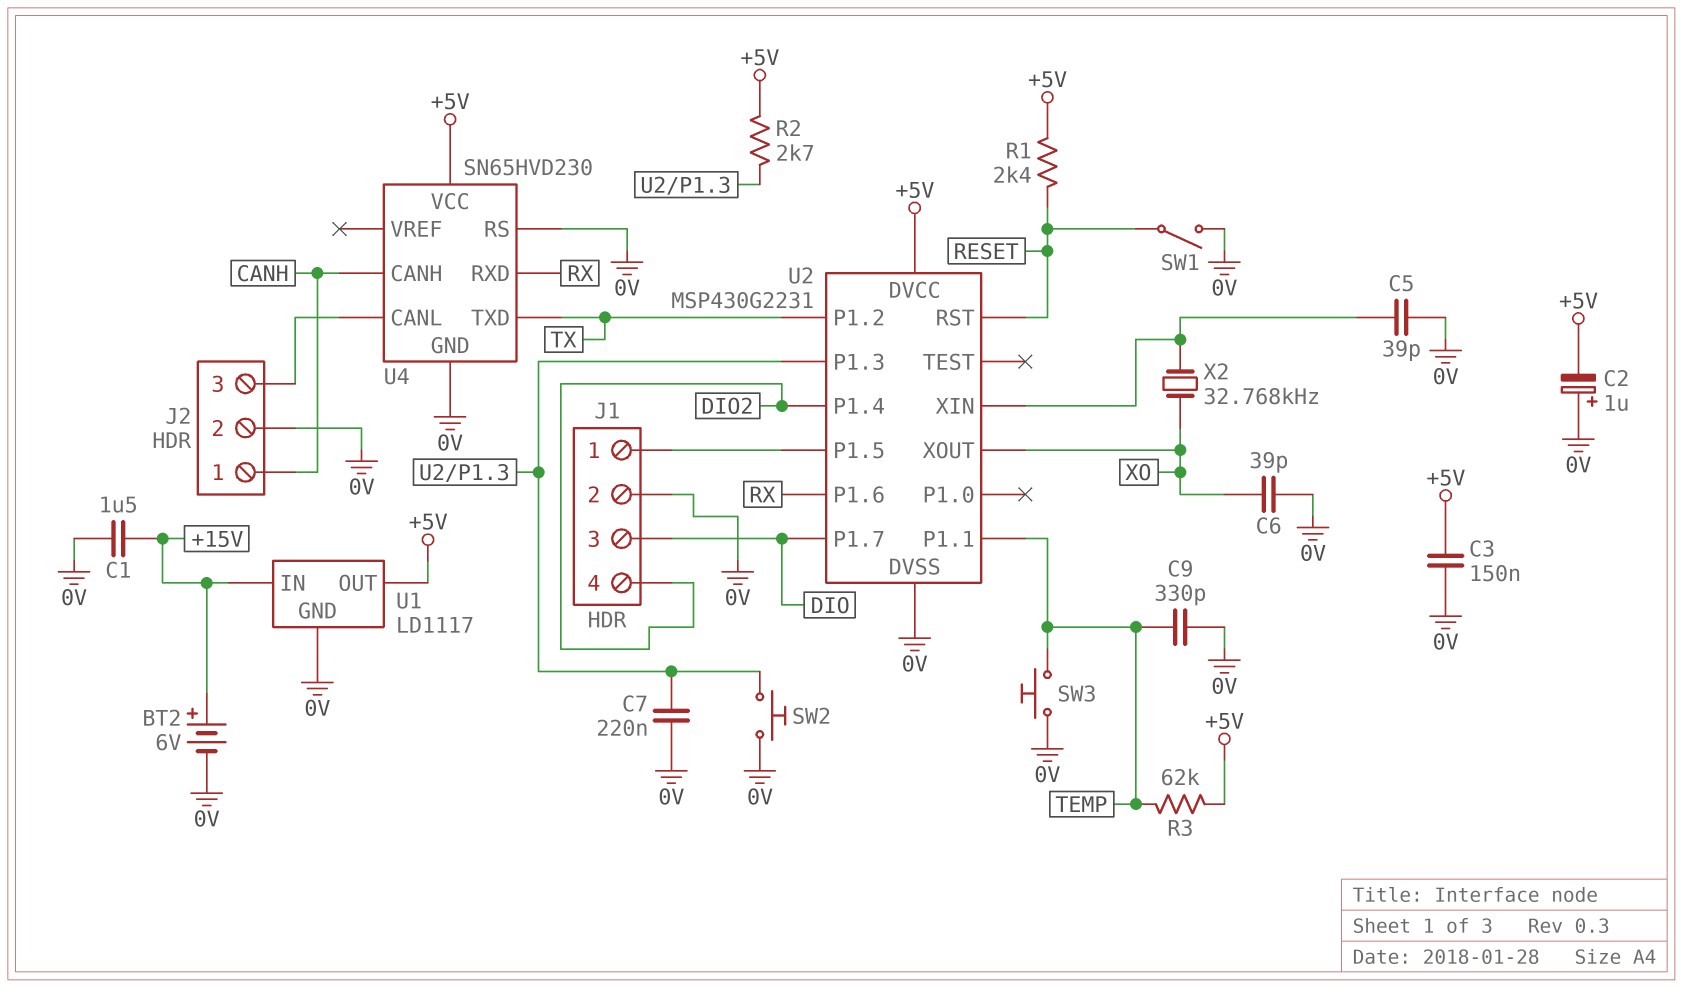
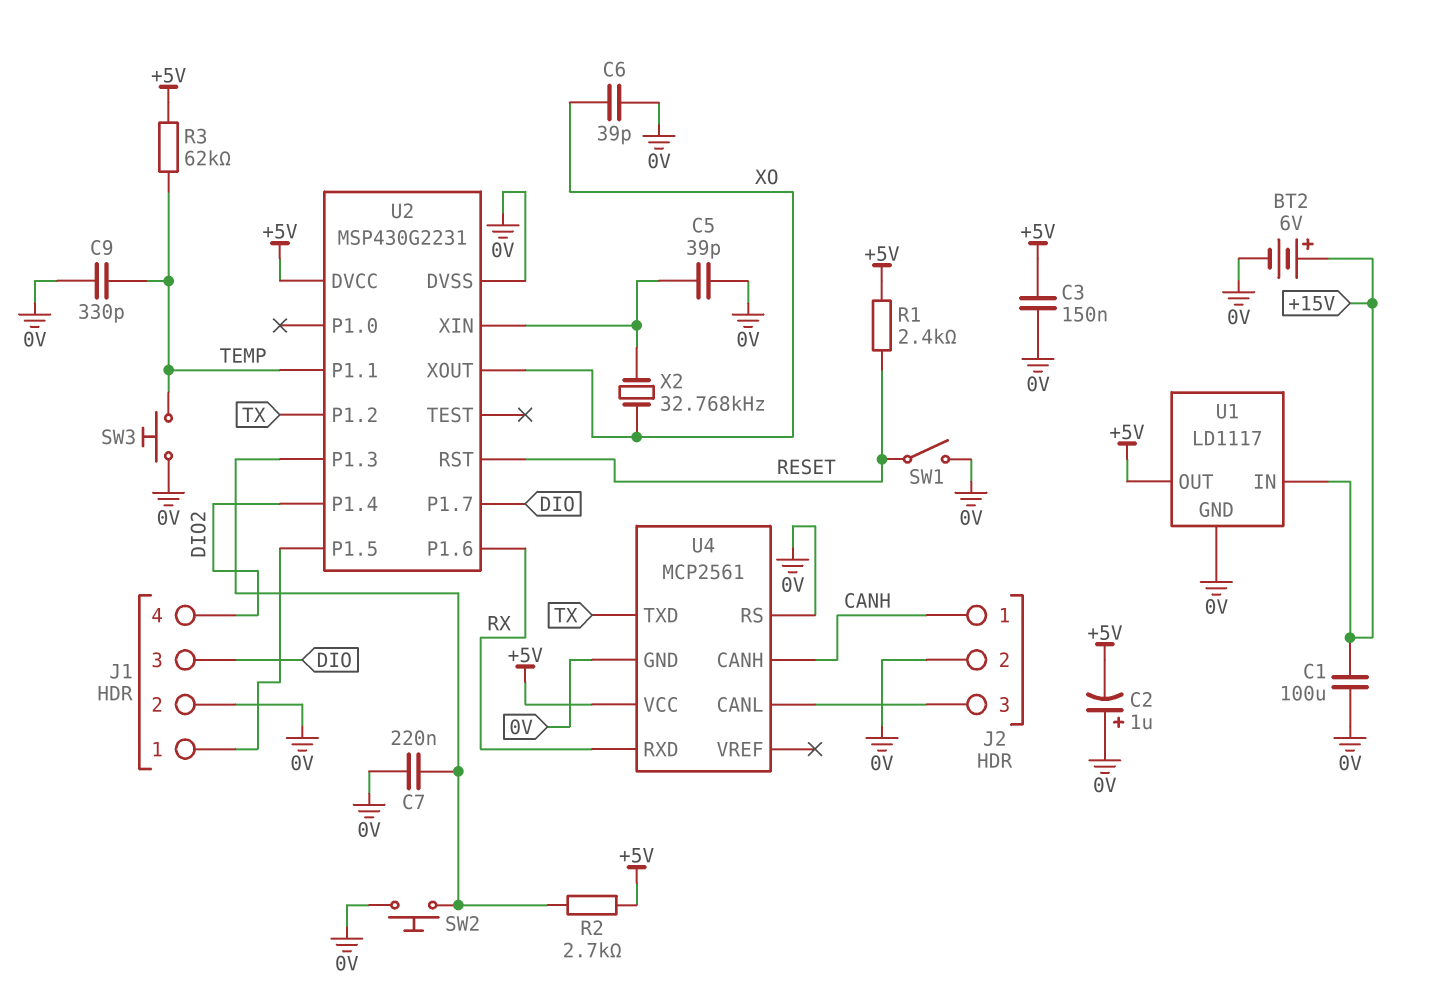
C1: 1.5uF (+15V, 0V) -> 100uF (+15V, 0V)
U4: SN65HVD230 -> MCP2561

